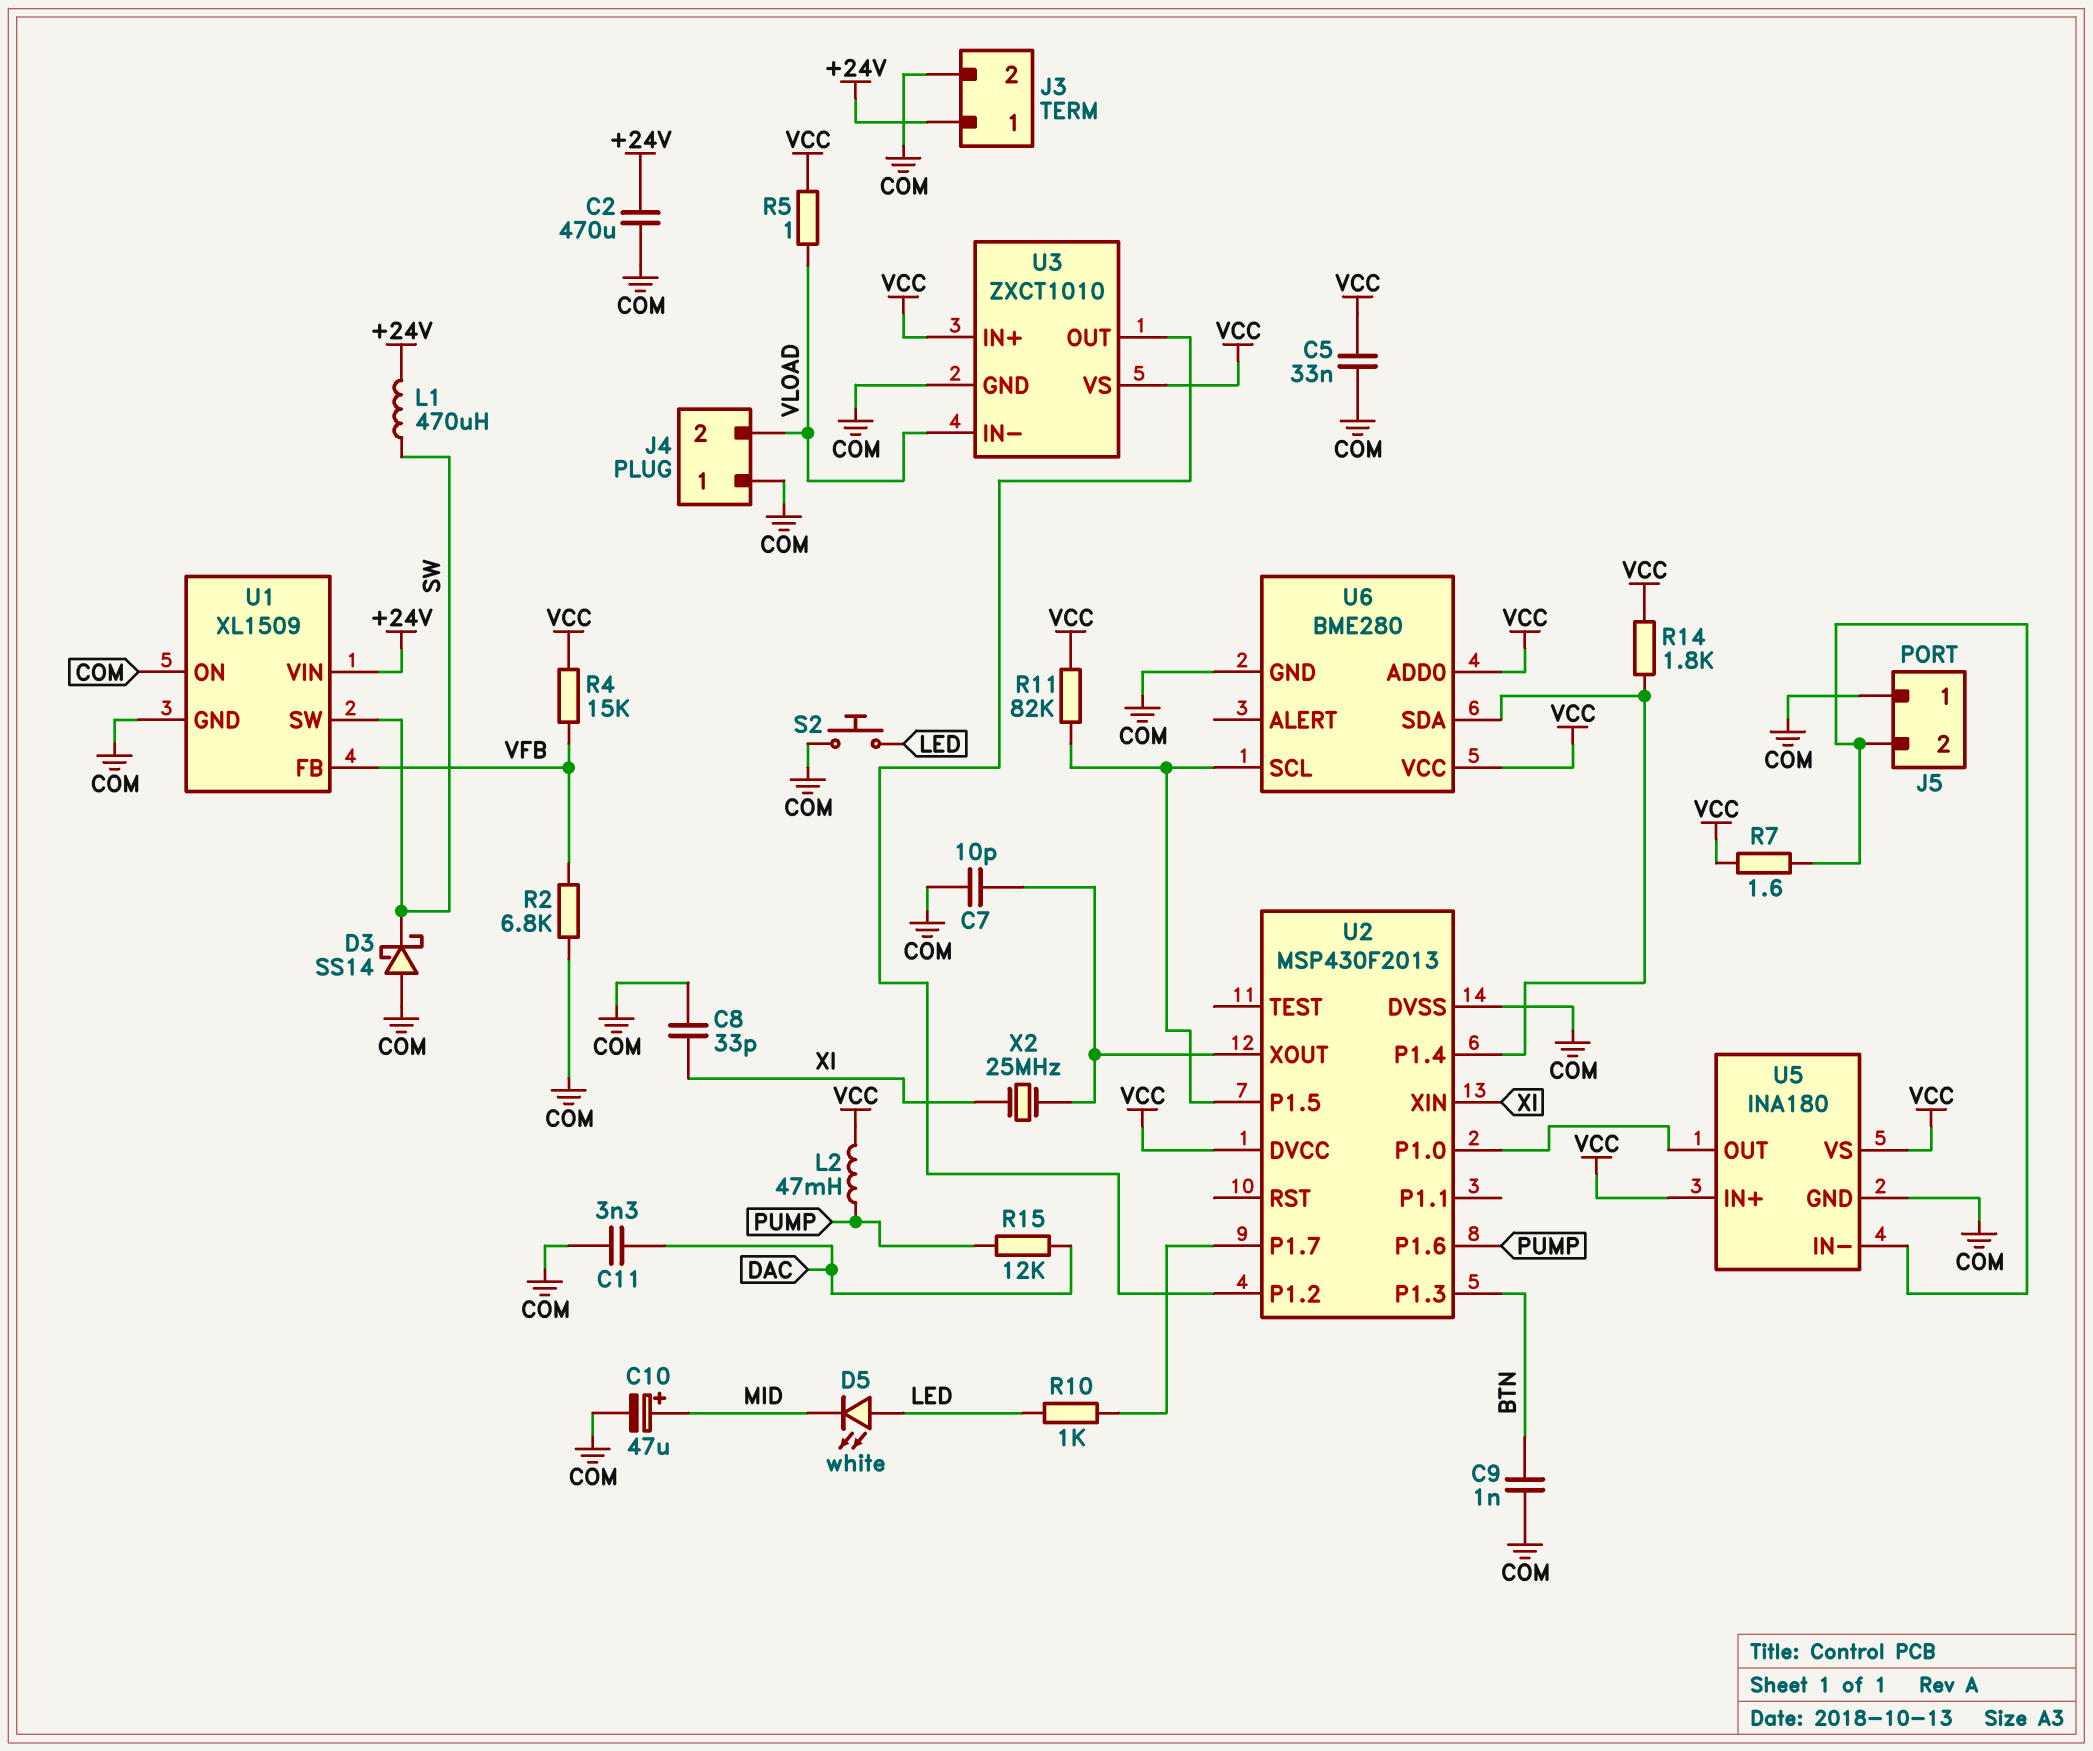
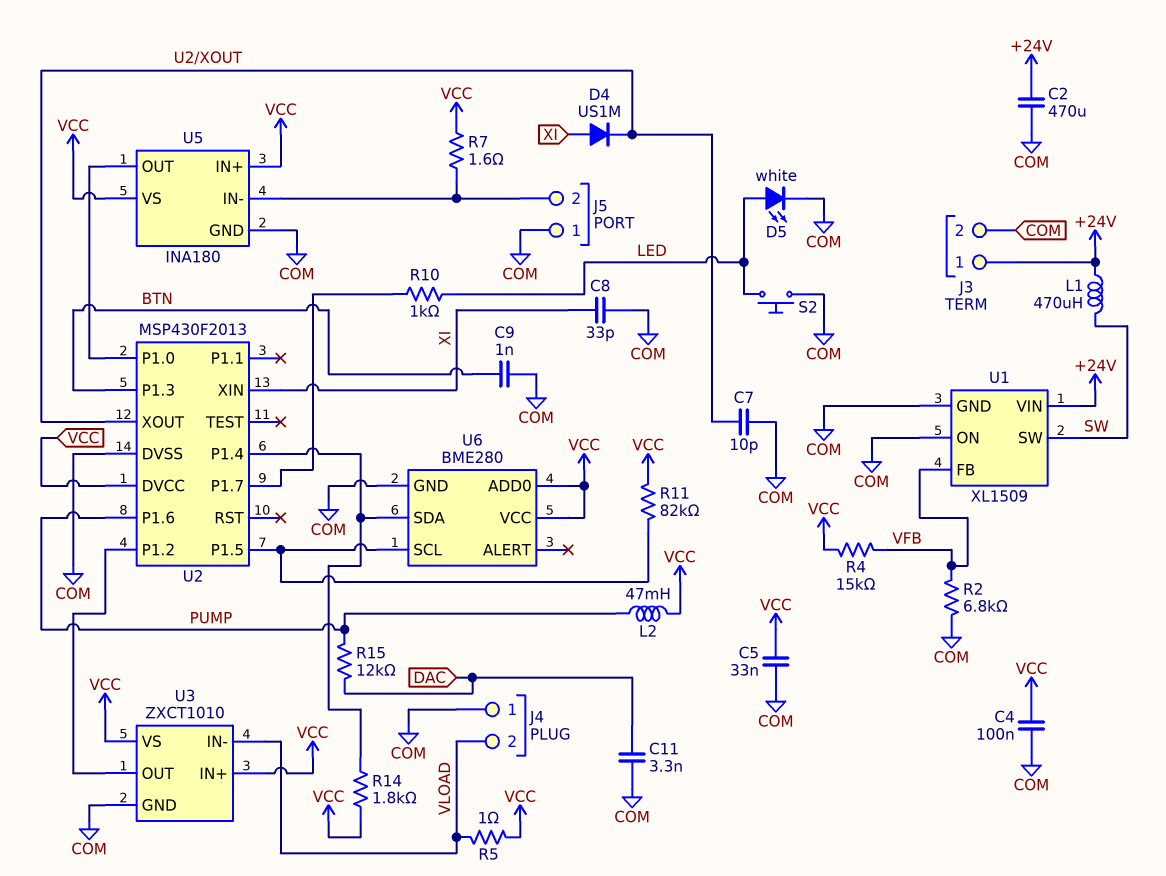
C4: none -> 100nF (COM, VCC)
C10: 47uF (plus MID, minus COM) -> none
D3: schottky SS14 (A COM, K SW) -> none
D4: none -> diode US1M (A XI, K U2/XOUT)
D5: LED white (A LED, K MID) -> LED white (A LED, K COM)
X2: 25MHz (U2/XOUT, XI) -> none

